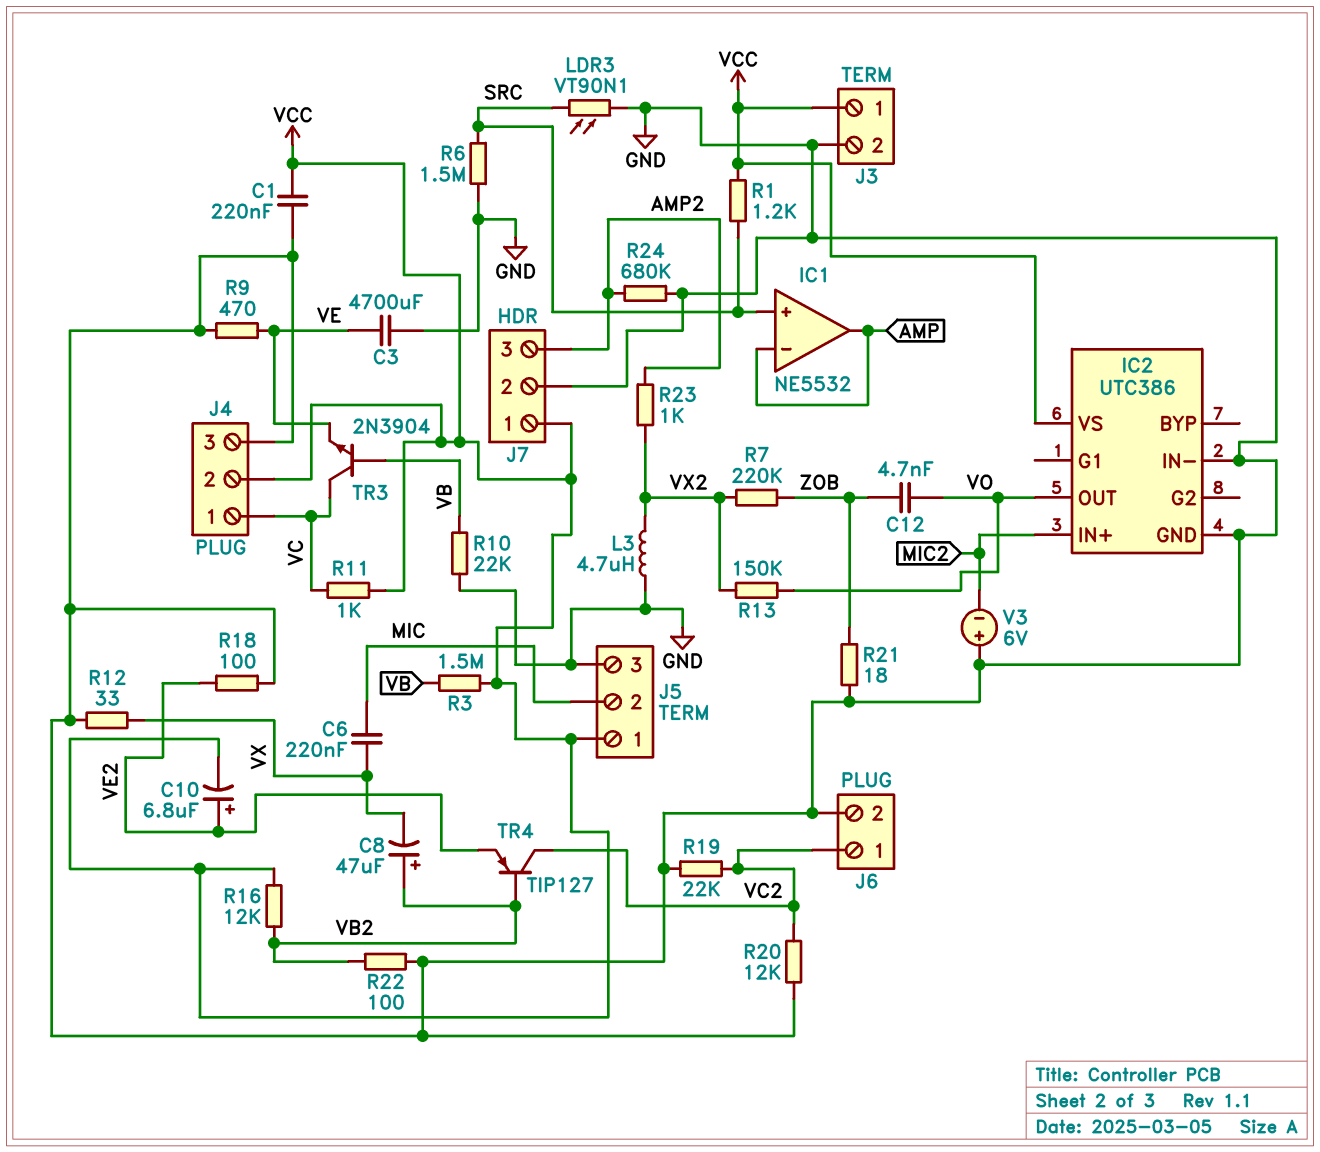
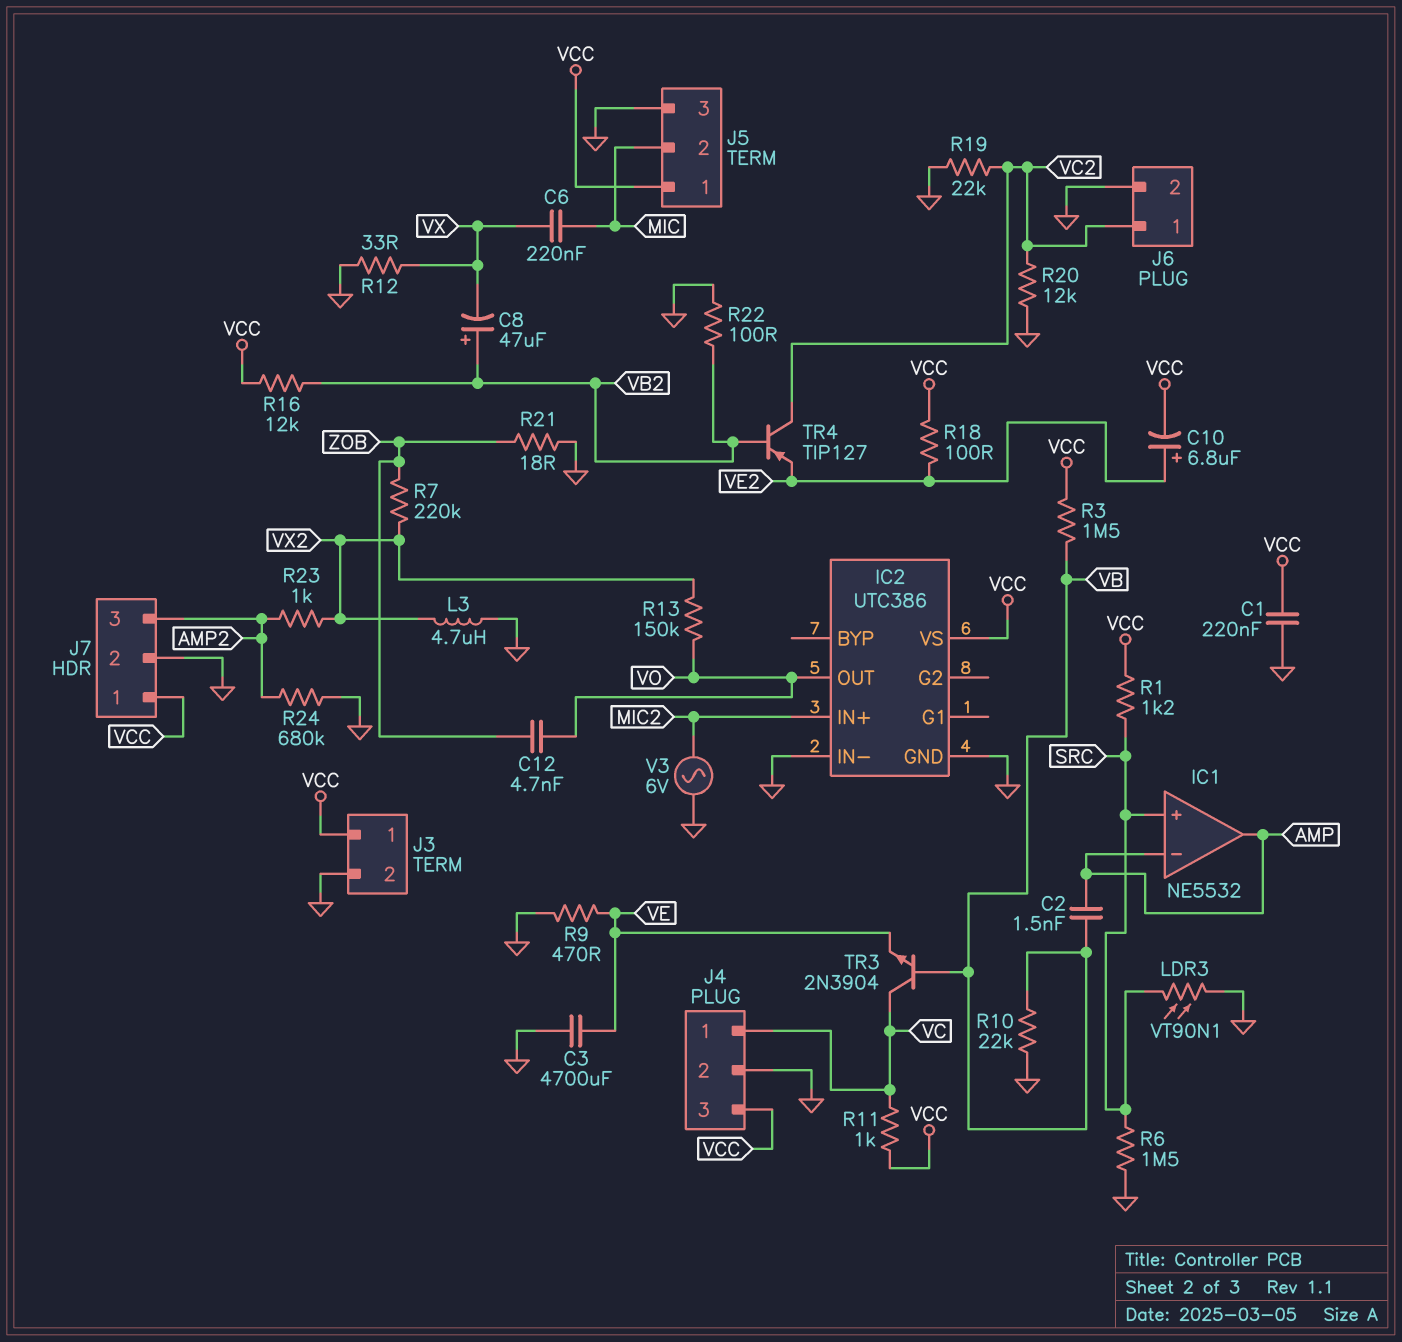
C2: none -> 1.5nF (AMP, VB)
J4 pin 2: VCC -> GND
J4 pin 3: GND -> VCC
R18: 100 (GND, VE2) -> 100 (VCC, VE2)
V3: 6V (plus GND, minus MIC2) -> AC 6V (GND, MIC2)

